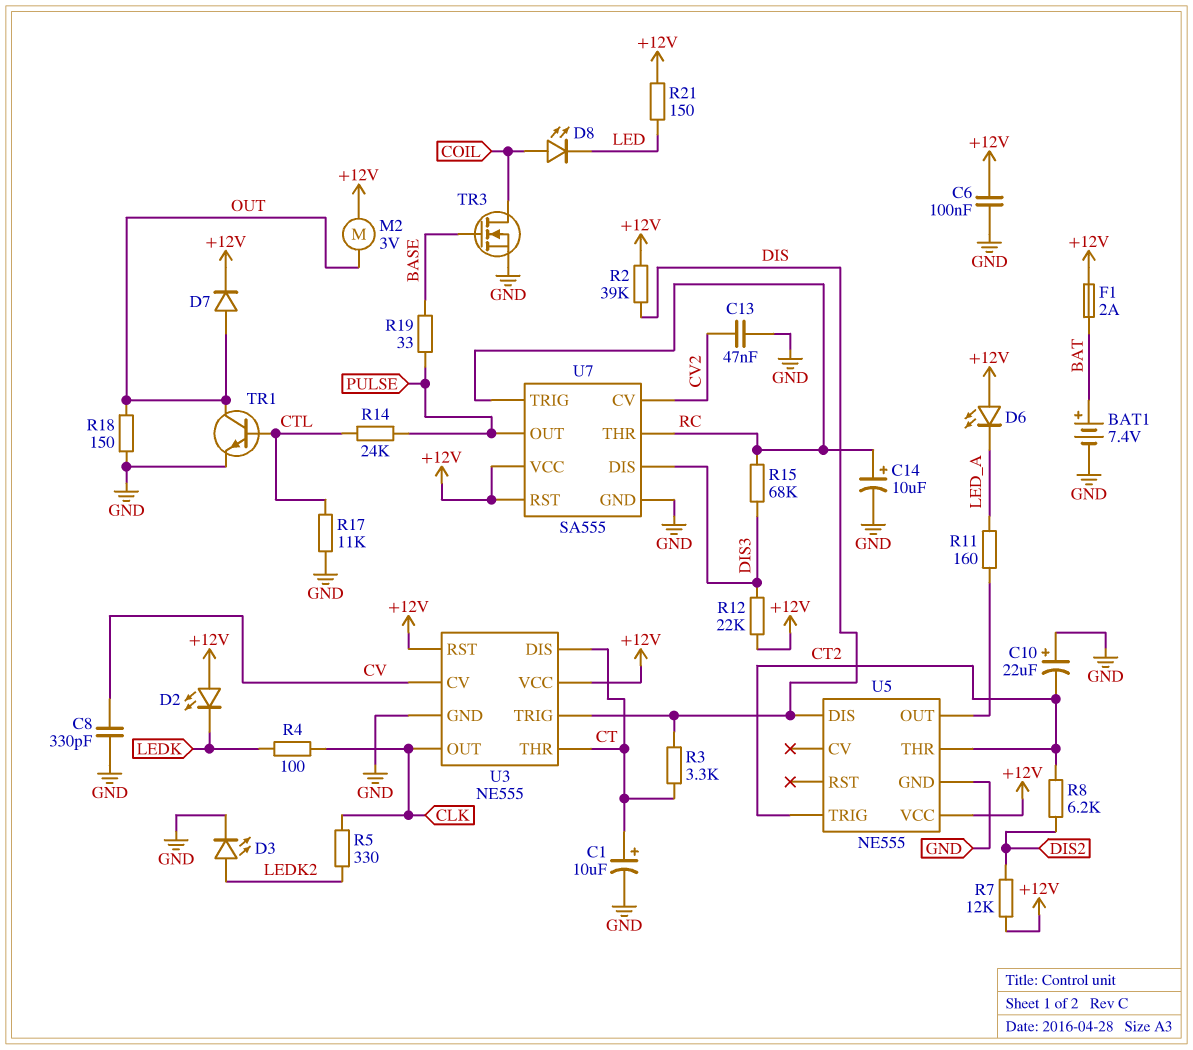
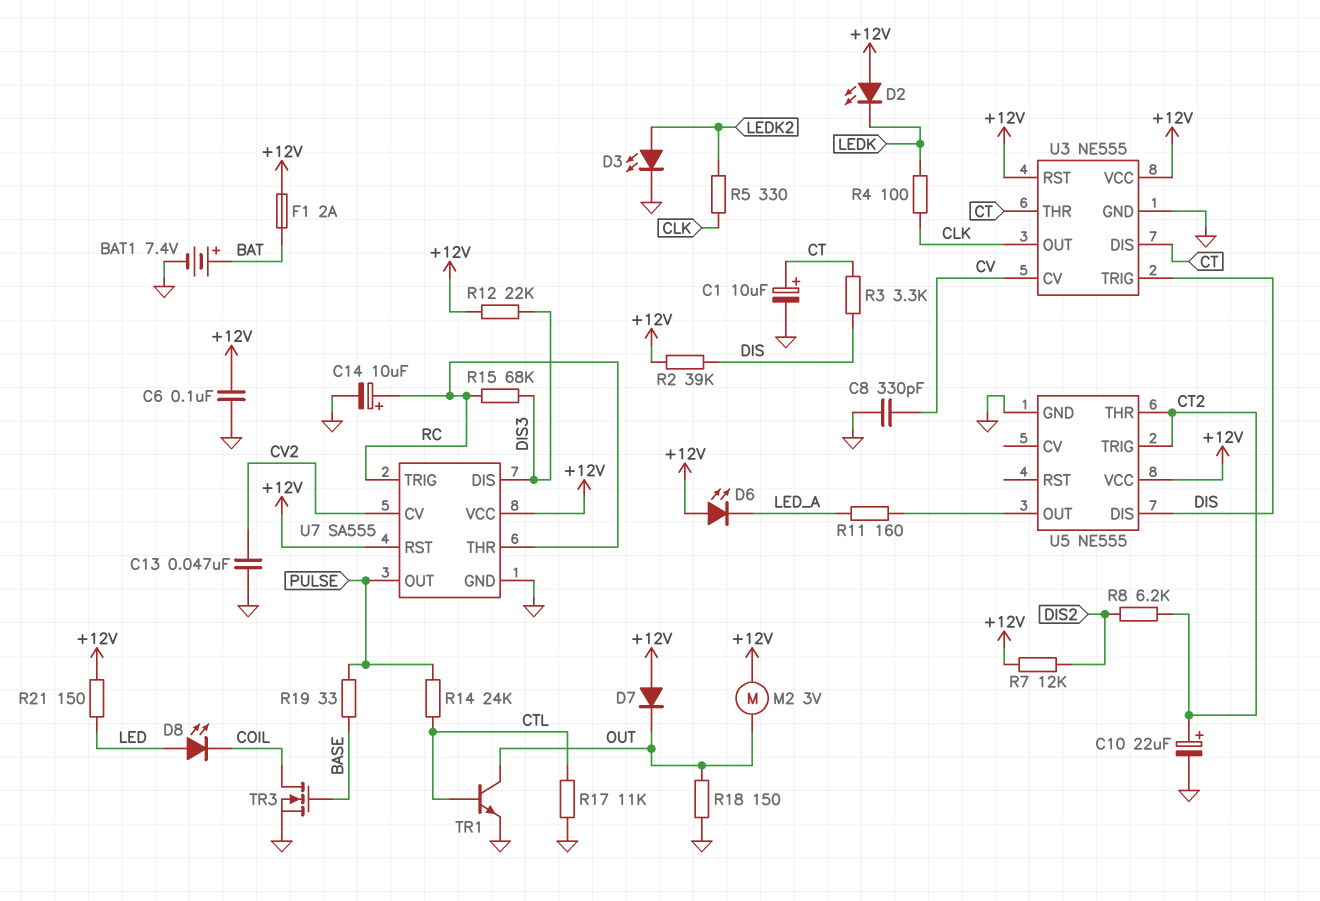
C10: 22uF (plus GND, minus CT2) -> 22uF (plus CT2, minus GND)
D7: diode (A OUT, K +12V) -> diode (A +12V, K OUT)
D8: LED (A COIL, K LED) -> LED (A LED, K COIL)

